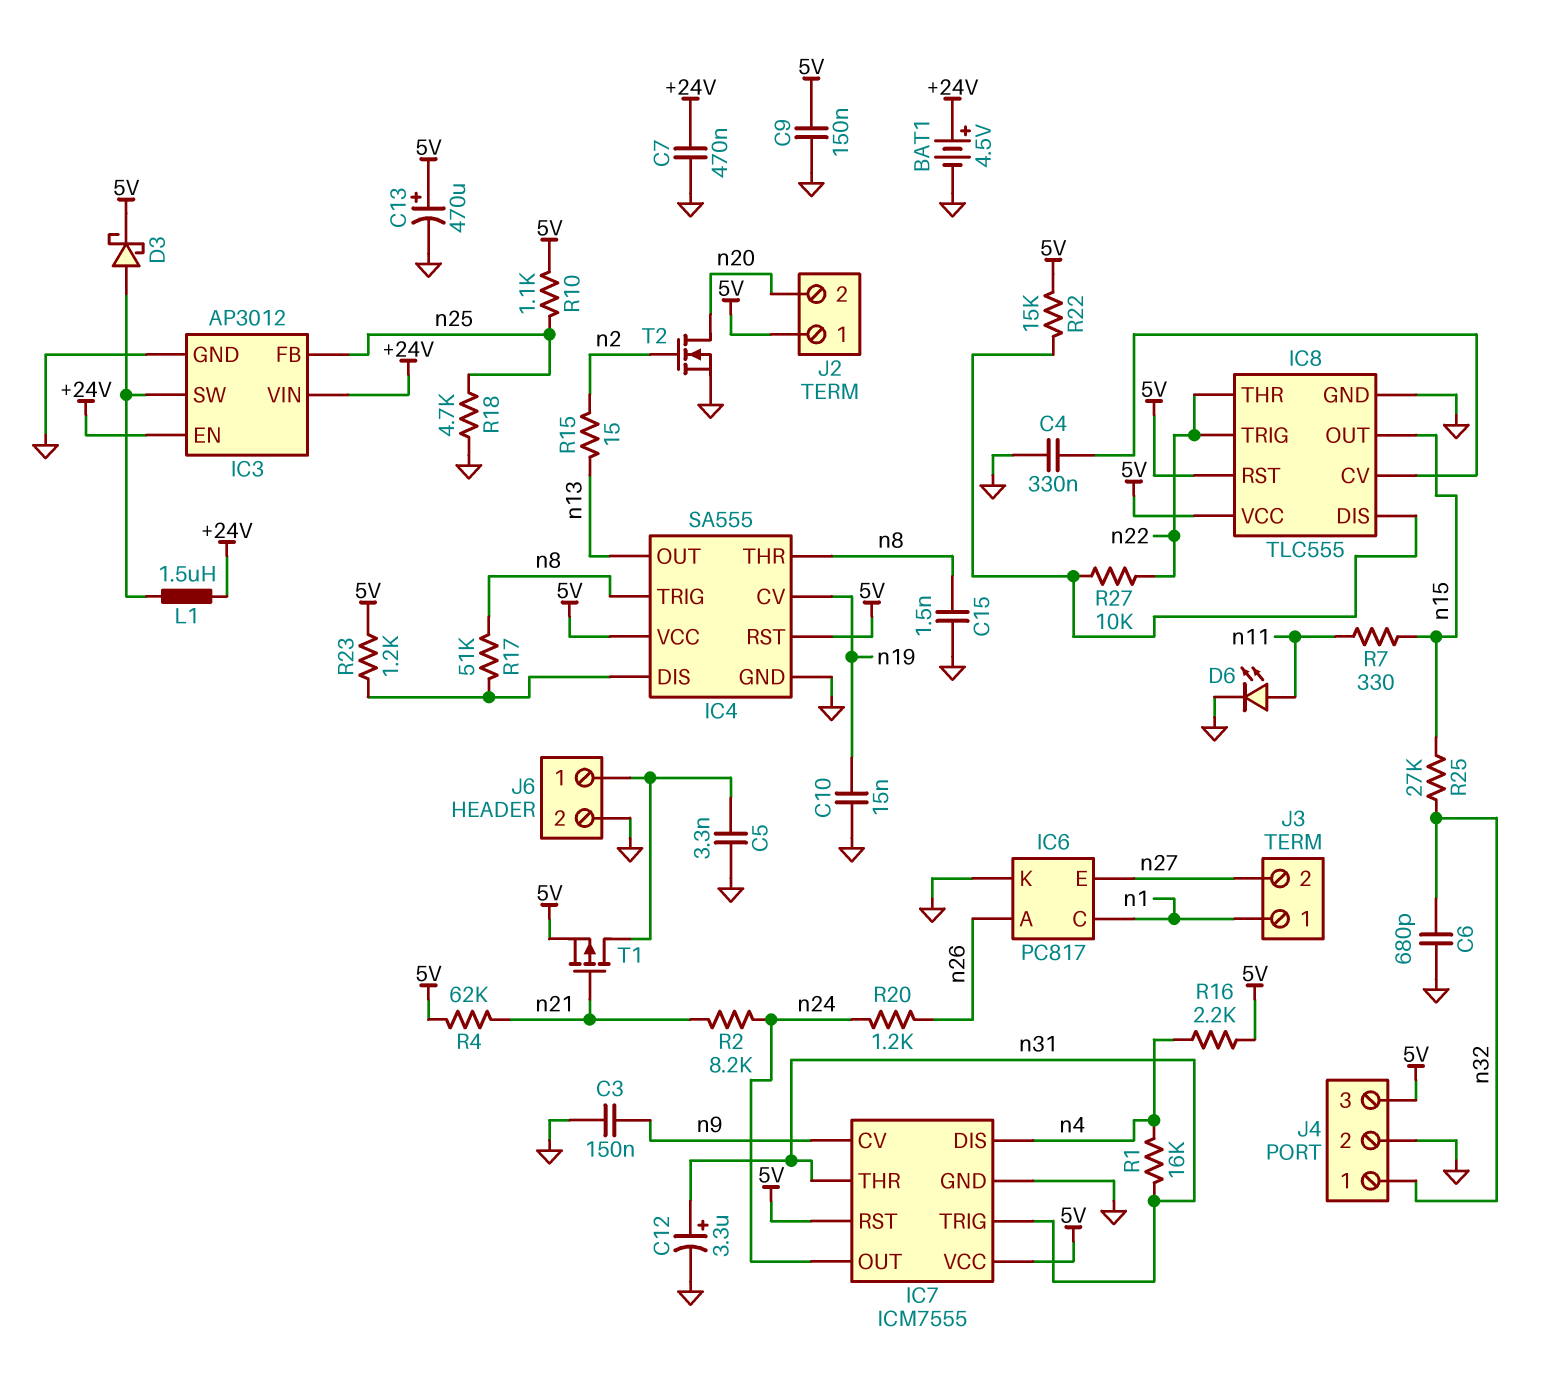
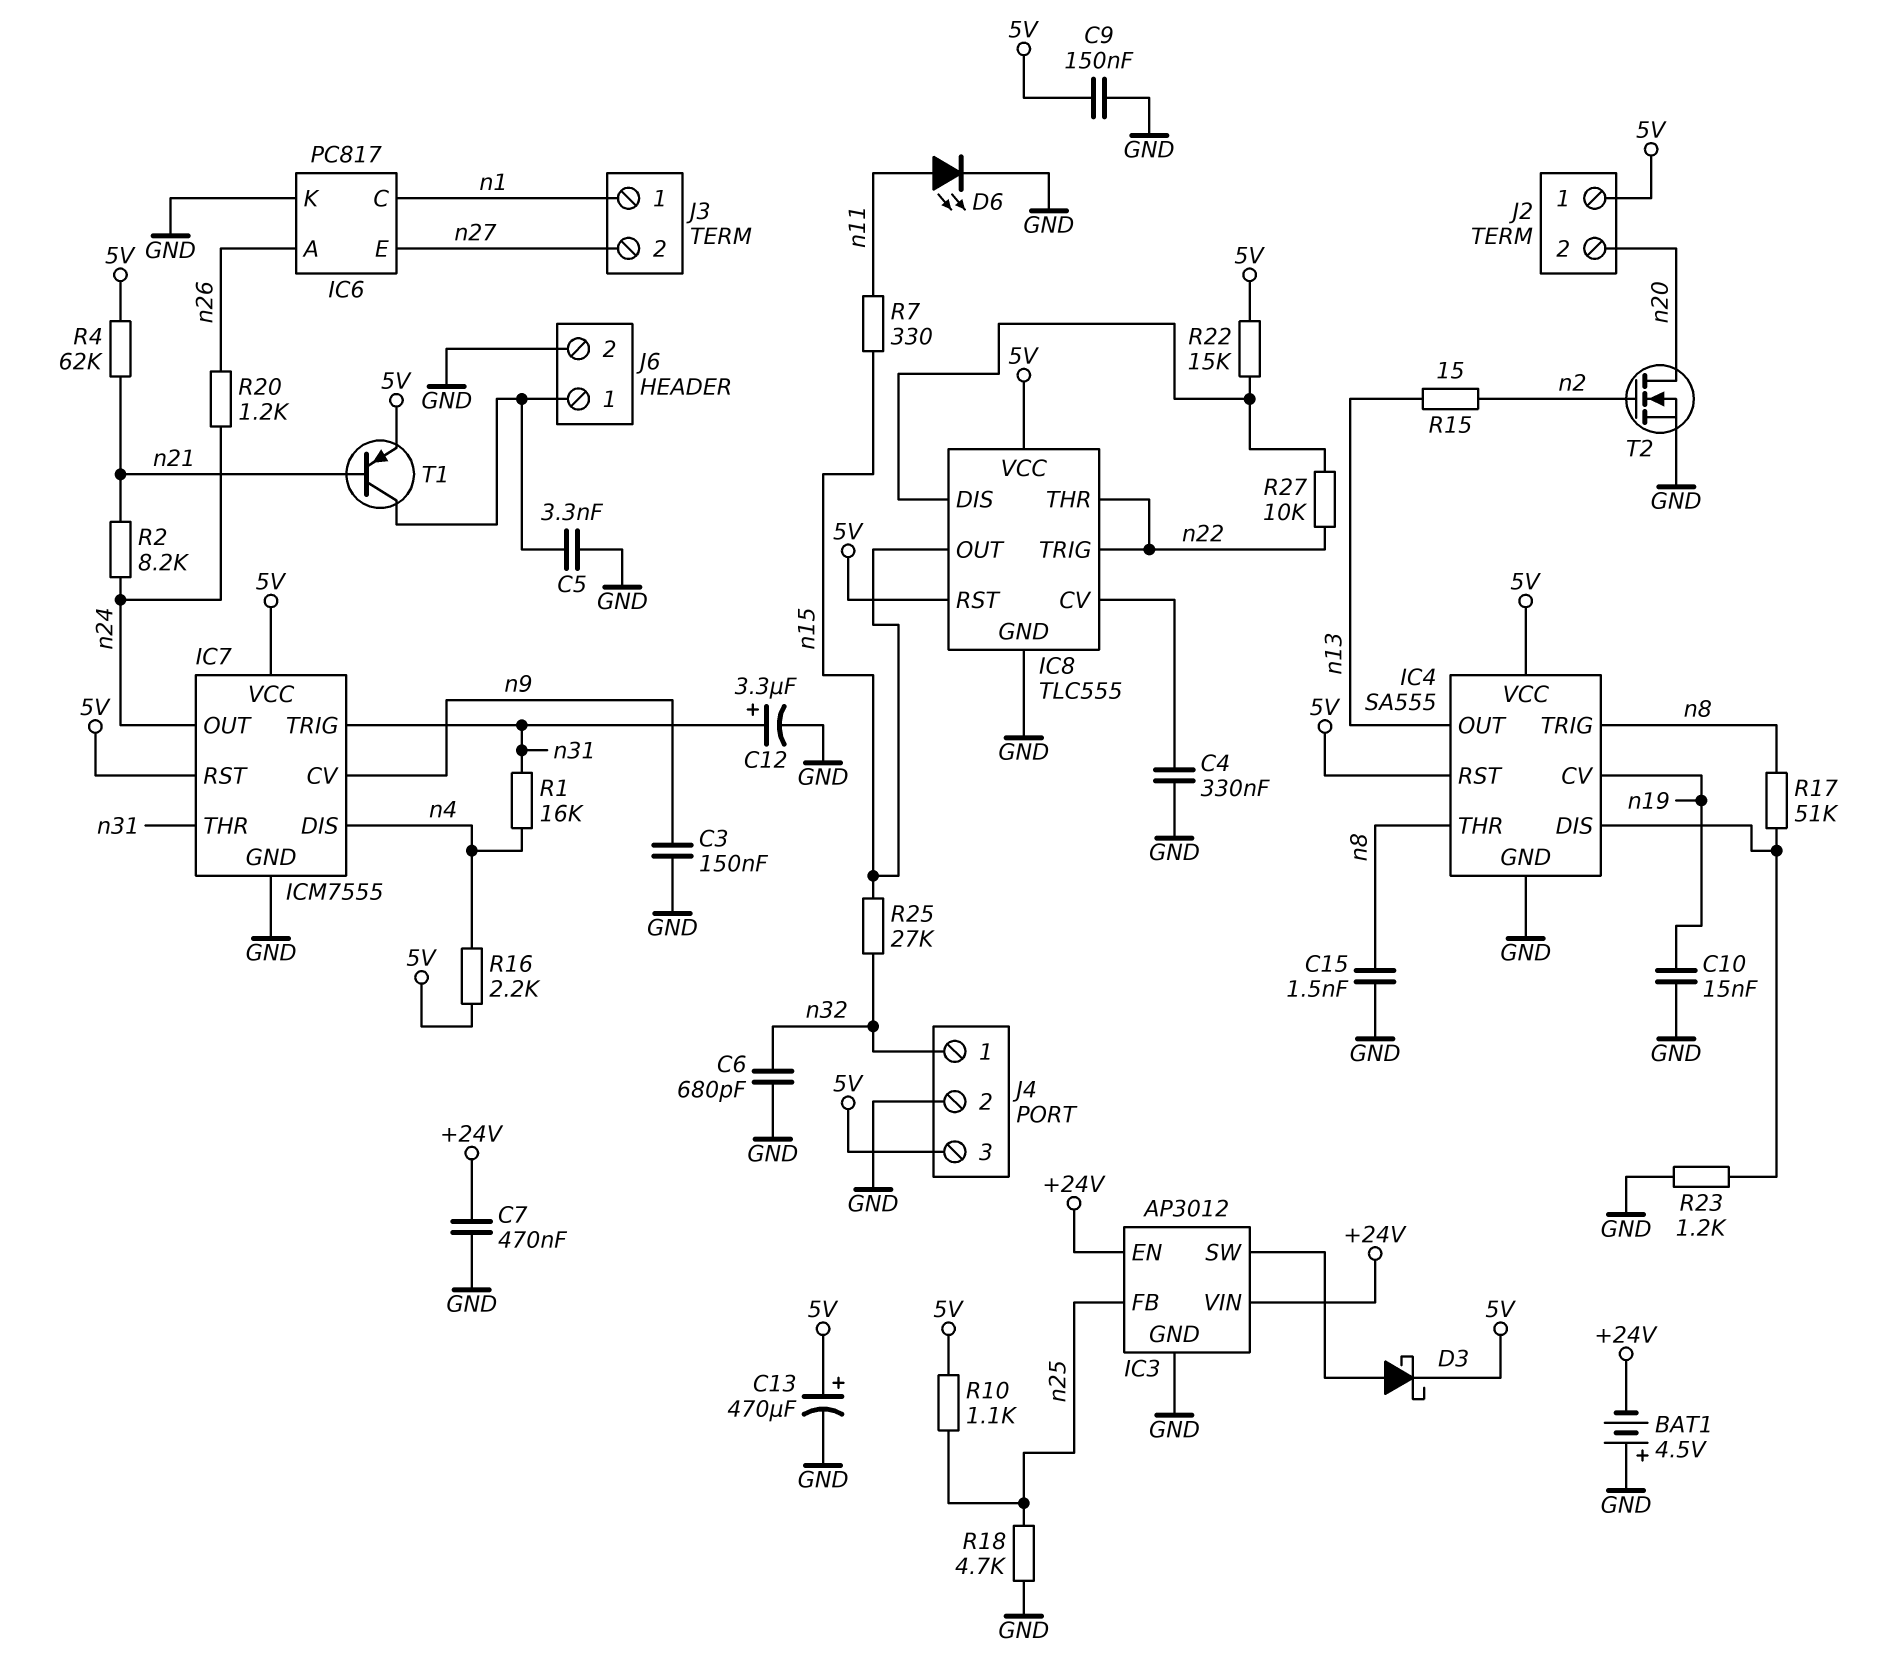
BAT1: 4.5V (plus +24V, minus GND) -> 4.5V (plus GND, minus +24V)
L1: 1.5uH (+24V, IC3/SW) -> none
R23: 1.2k (5V, IC4/DIS) -> 1.2k (GND, IC4/DIS)
T1: PMOS (G n21, D J6/1, S 5V) -> PNP (B n21, C J6/1, E 5V)

